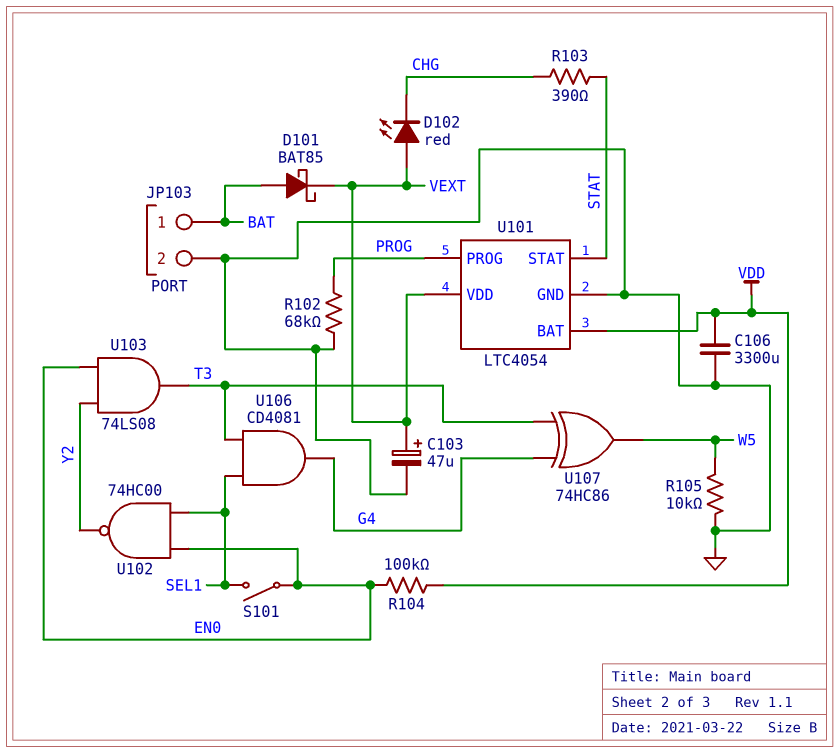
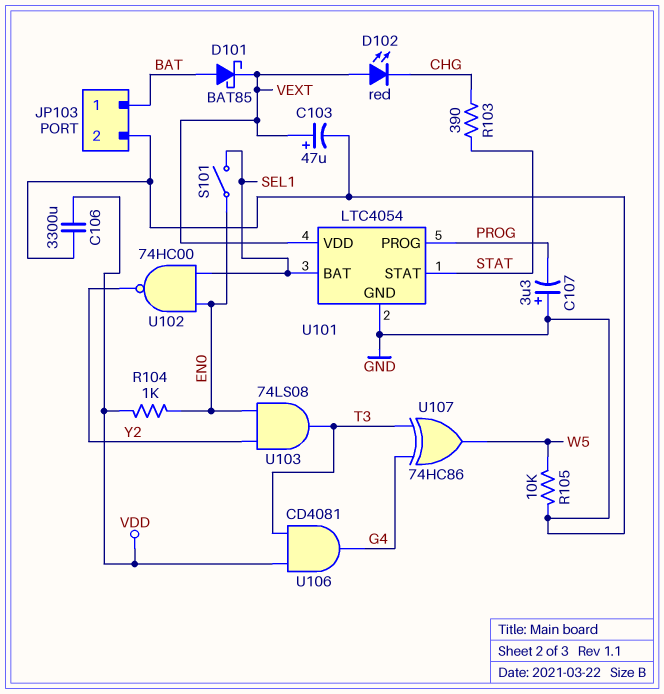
C107: none -> 3.3uF (plus GND, minus PROG)
R102: 68k (GND, PROG) -> none
R104: 100k (EN0, VDD) -> 1k (EN0, VDD)
U101 pin BAT: VDD -> SEL1
U106: AND CD4081 (in SEL1, in T3, out G4) -> AND CD4081 (in T3, in VDD, out G4)

